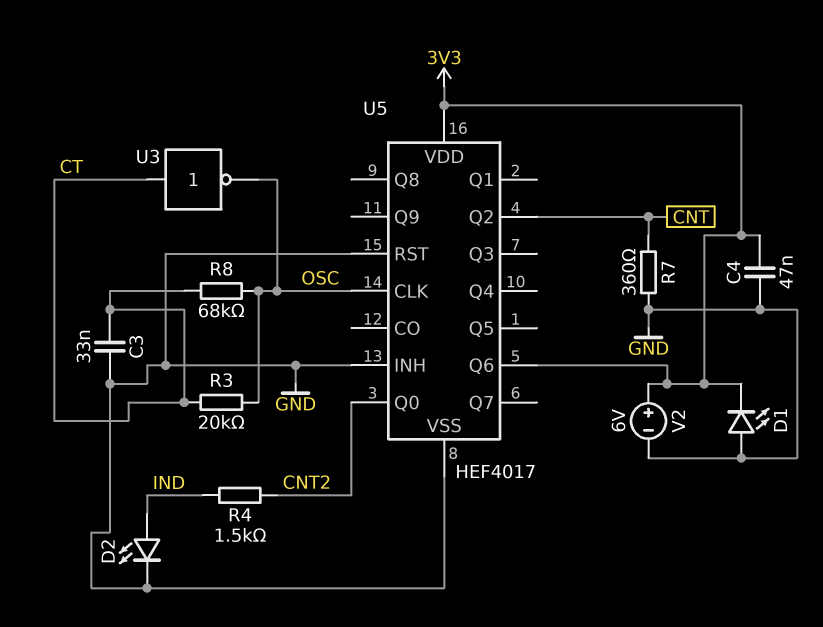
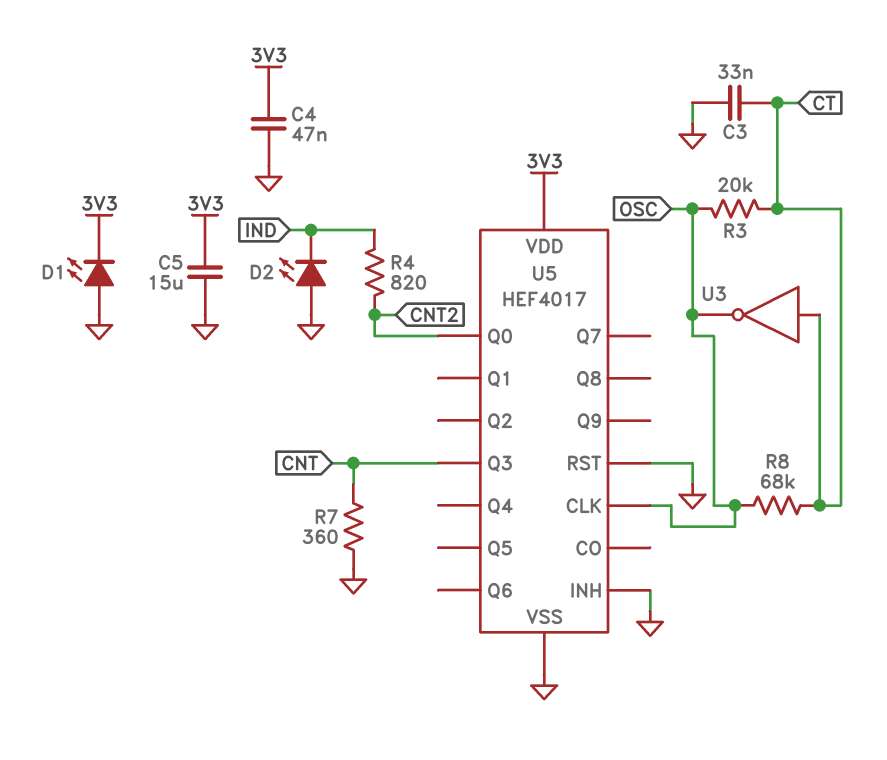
C5: none -> 15uF (3V3, GND)
D2: LED (A IND, K GND) -> LED (A GND, K IND)
R4: 1.5k (CNT2, IND) -> 820 (CNT2, IND)
U5 pin Q2: CNT -> none
U5 pin Q3: none -> CNT
U5 pin Q6: 3V3 -> none
V2: 6V (plus 3V3, minus GND) -> none

